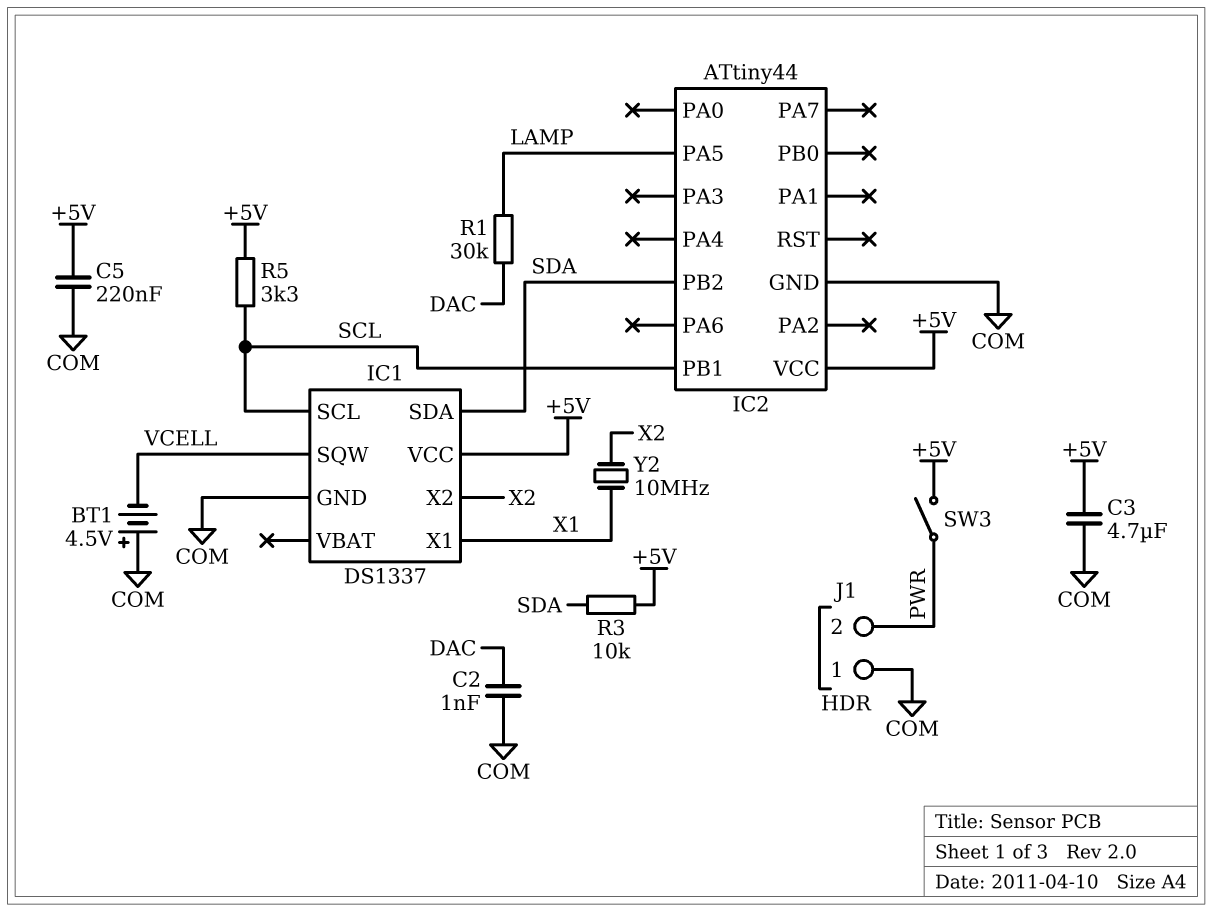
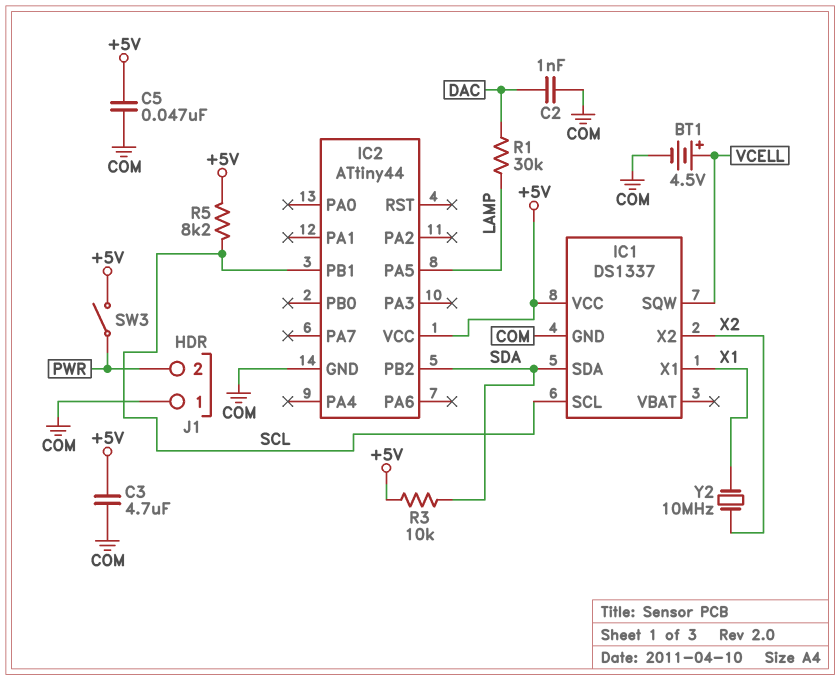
BT1: 4.5V (plus COM, minus VCELL) -> 4.5V (plus VCELL, minus COM)
C5: 220nF (+5V, COM) -> 47nF (+5V, COM)
R5: 3.3k (+5V, SCL) -> 8.2k (+5V, SCL)

